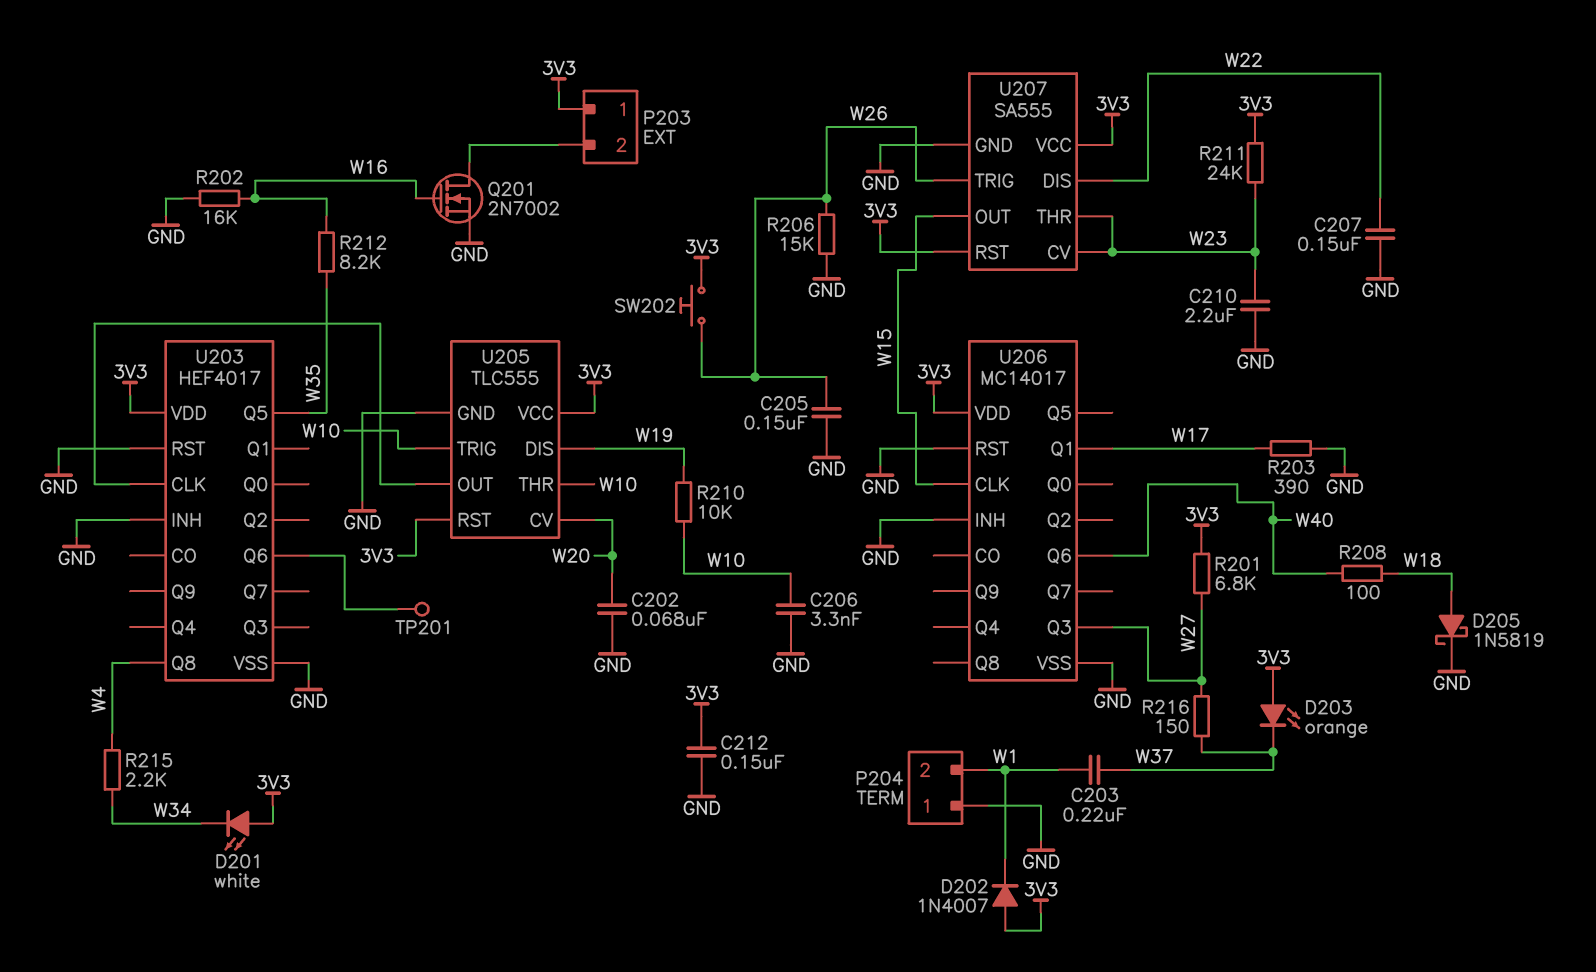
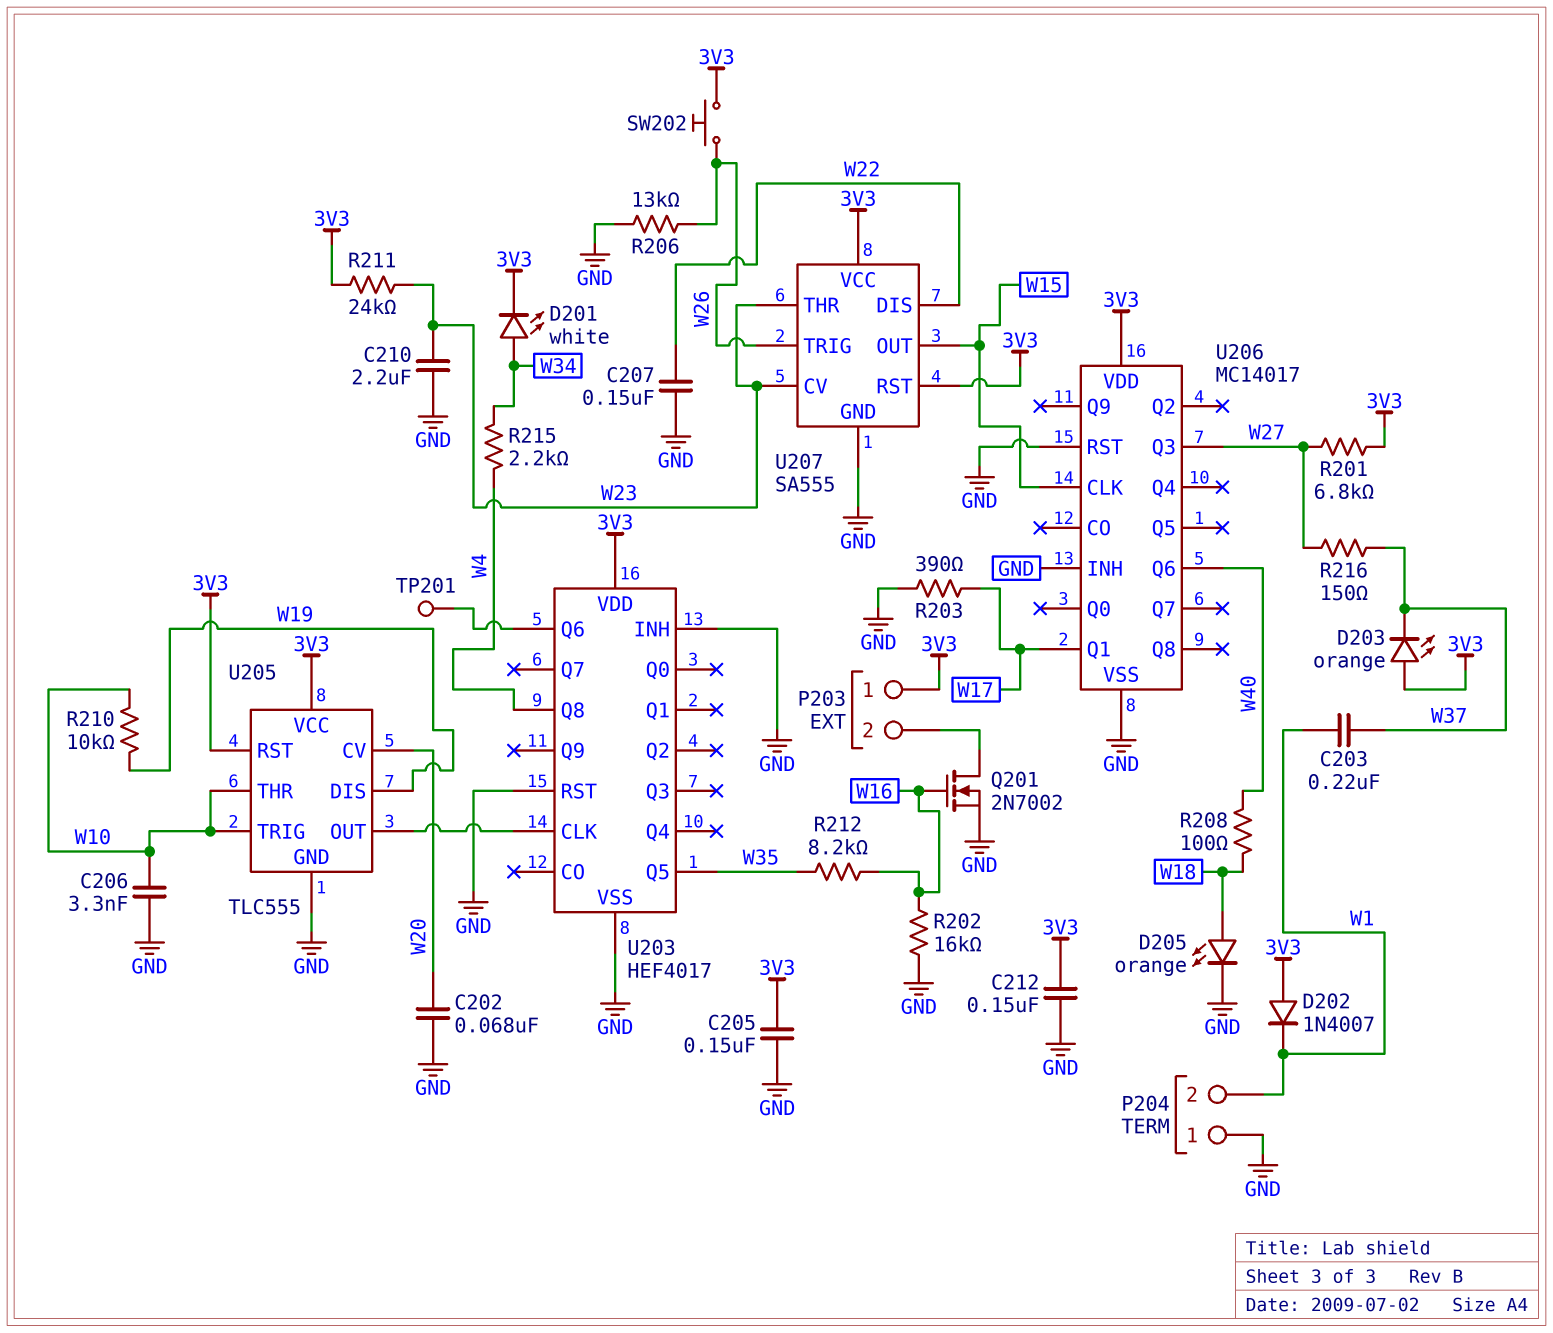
C205: 150nF (GND, W26) -> 150nF (3V3, GND)
D201: LED white (A 3V3, K W34) -> LED white (A W34, K 3V3)
D205: schottky 1N5819 (A W18, K GND) -> LED orange (A W18, K GND)
R206: 15k (GND, W26) -> 13k (GND, W26)

